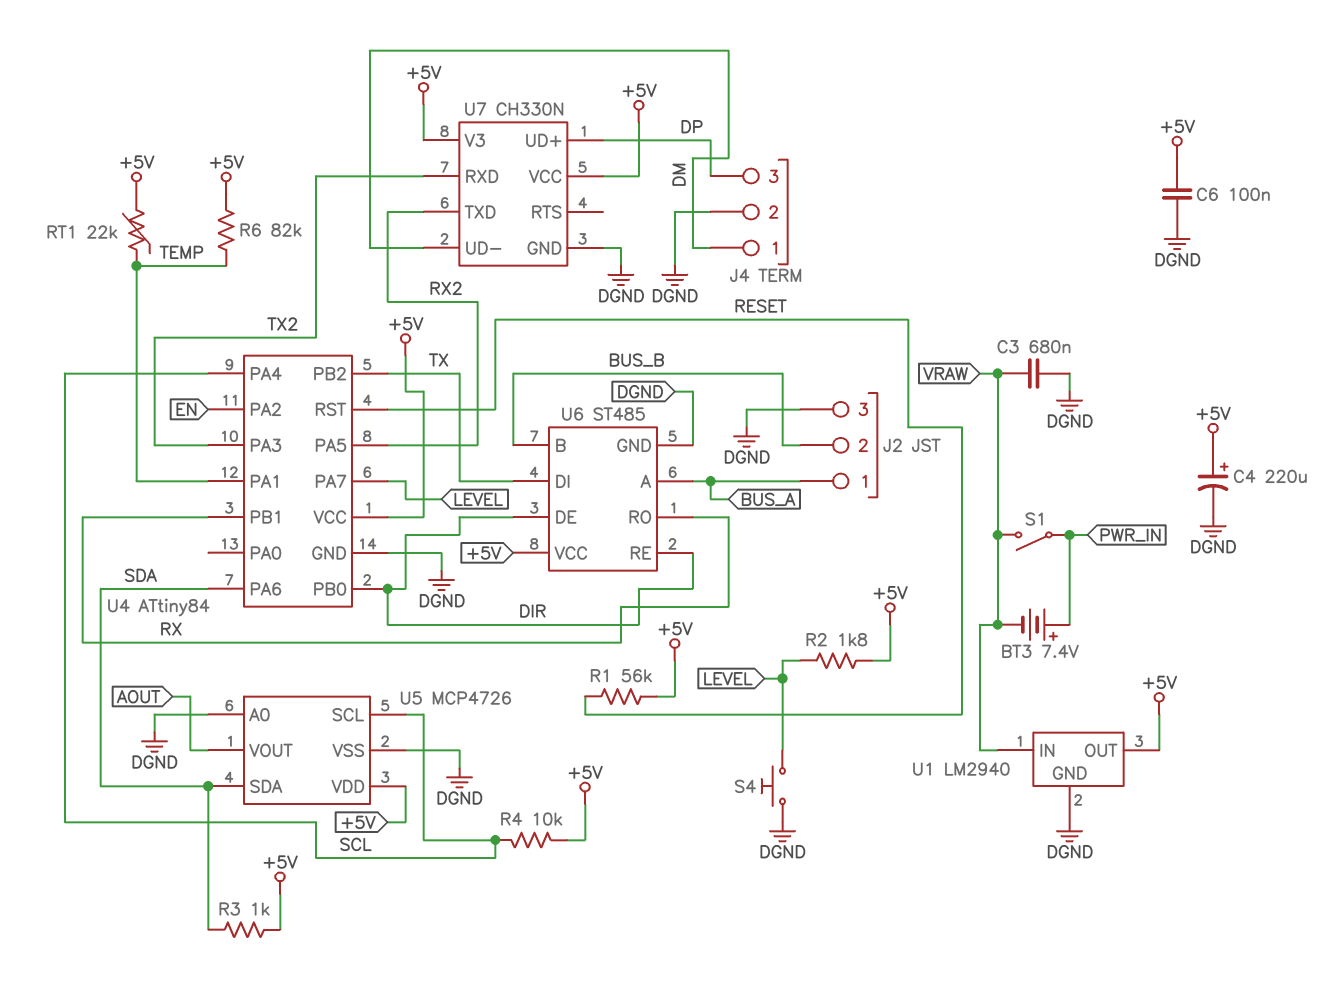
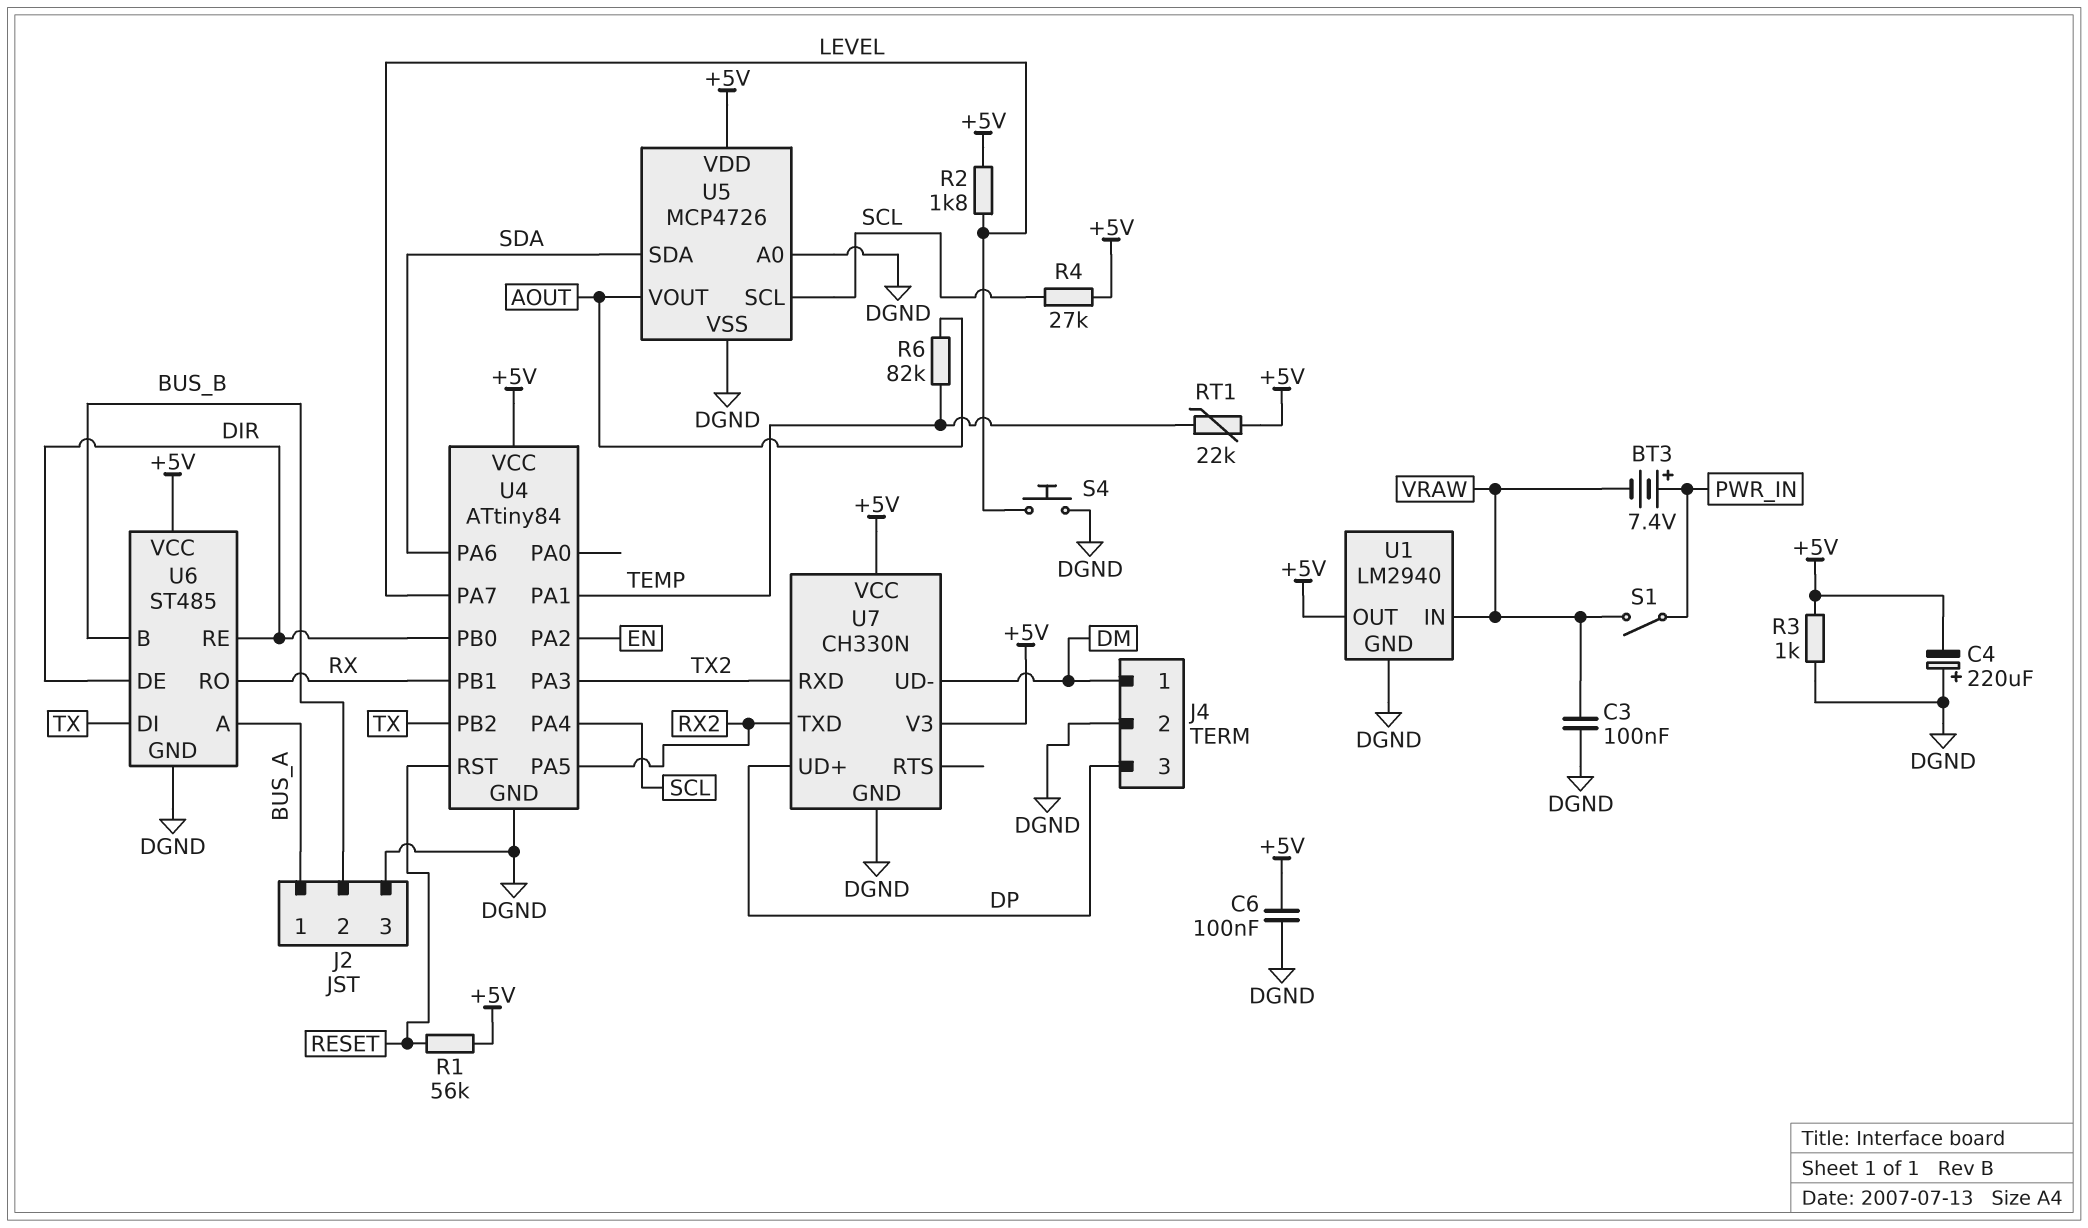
C3: 680nF (DGND, VRAW) -> 100nF (DGND, VRAW)
C4: 220uF (plus +5V, minus DGND) -> 220uF (plus DGND, minus +5V)
R3: 1k (+5V, SDA) -> 1k (+5V, DGND)
R4: 10k (+5V, SCL) -> 27k (+5V, SCL)
R6: 82k (+5V, TEMP) -> 82k (AOUT, TEMP)

